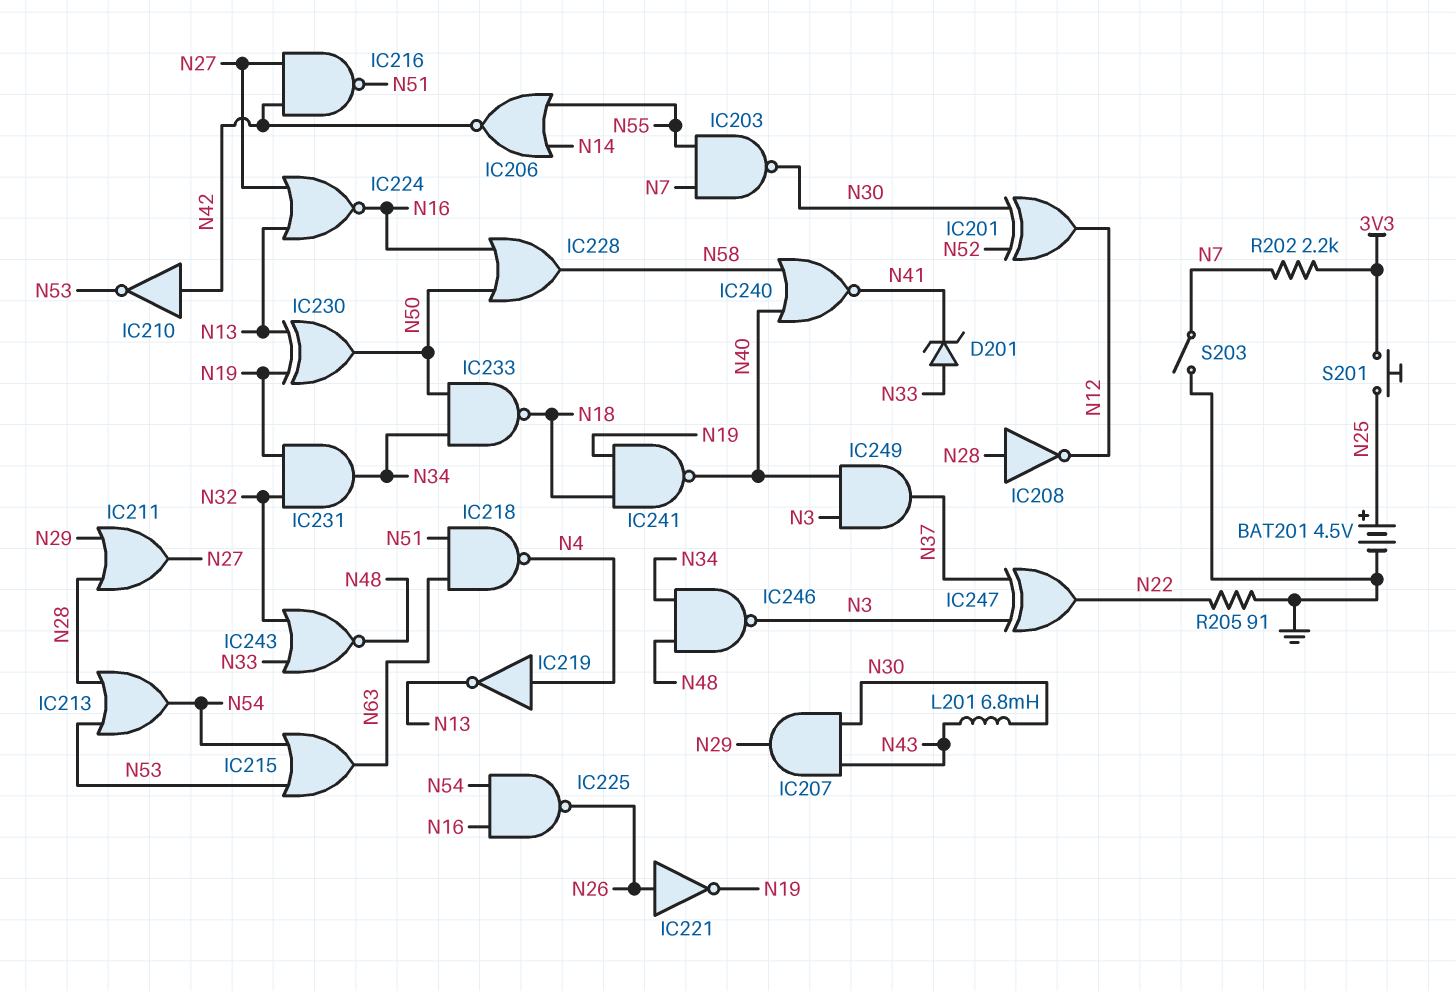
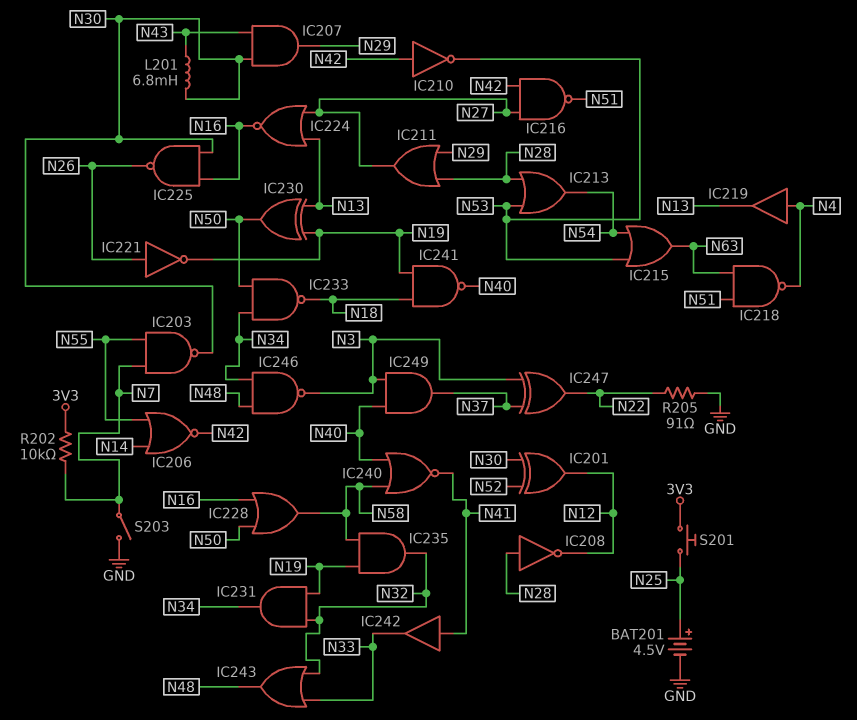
D201: zener (A N33, K N41) -> none
IC219: NOT (in N4, out N13) -> buffer (in N4, out N13)
IC225: NAND (in N16, in N54, out N26) -> NAND (in N16, in N30, out N26)
IC235: none -> AND (in N19, in N58, out N32)
IC242: none -> buffer (in N41, out N33)
IC243: NOR (in N32, in N33, out N48) -> OR (in N32, in N33, out N48)
R202: 2.2k (3V3, N7) -> 10k (3V3, N7)

